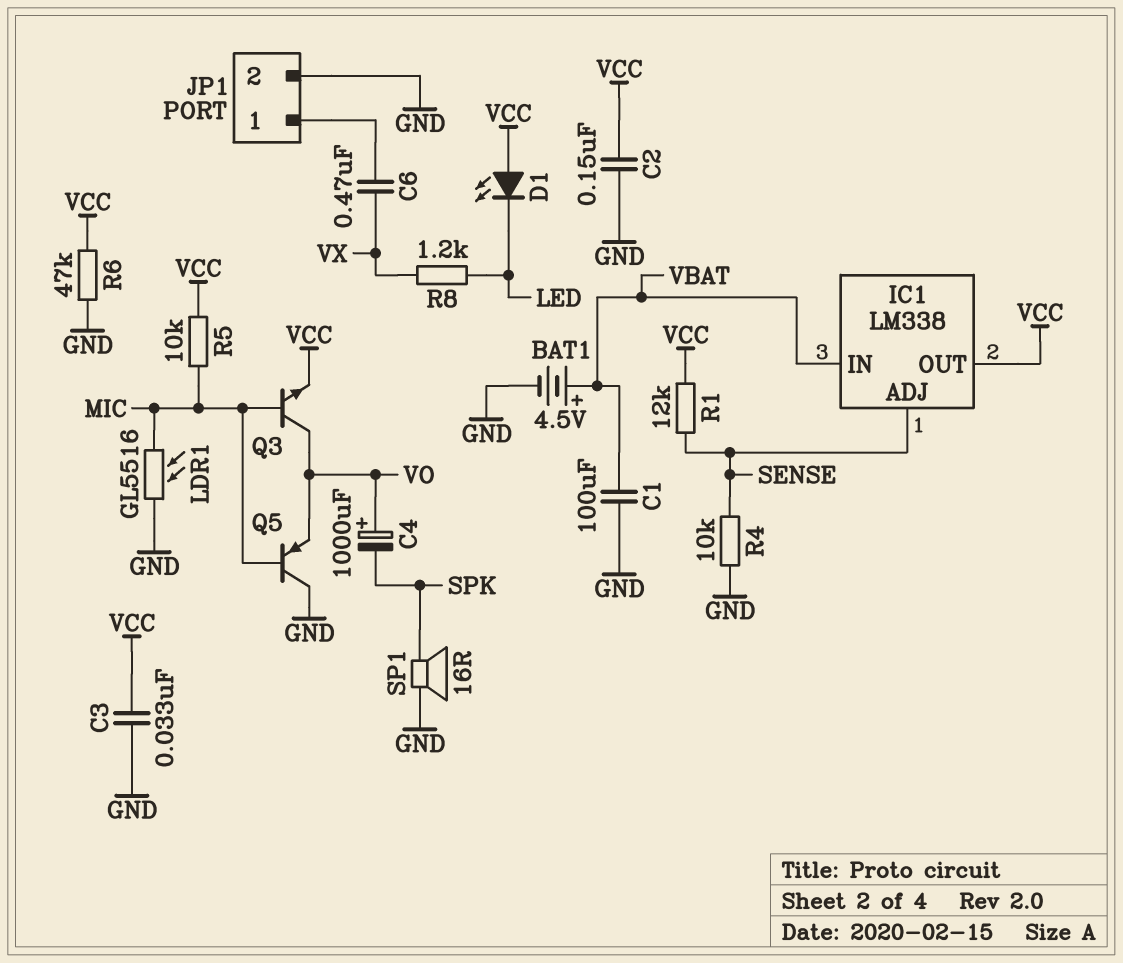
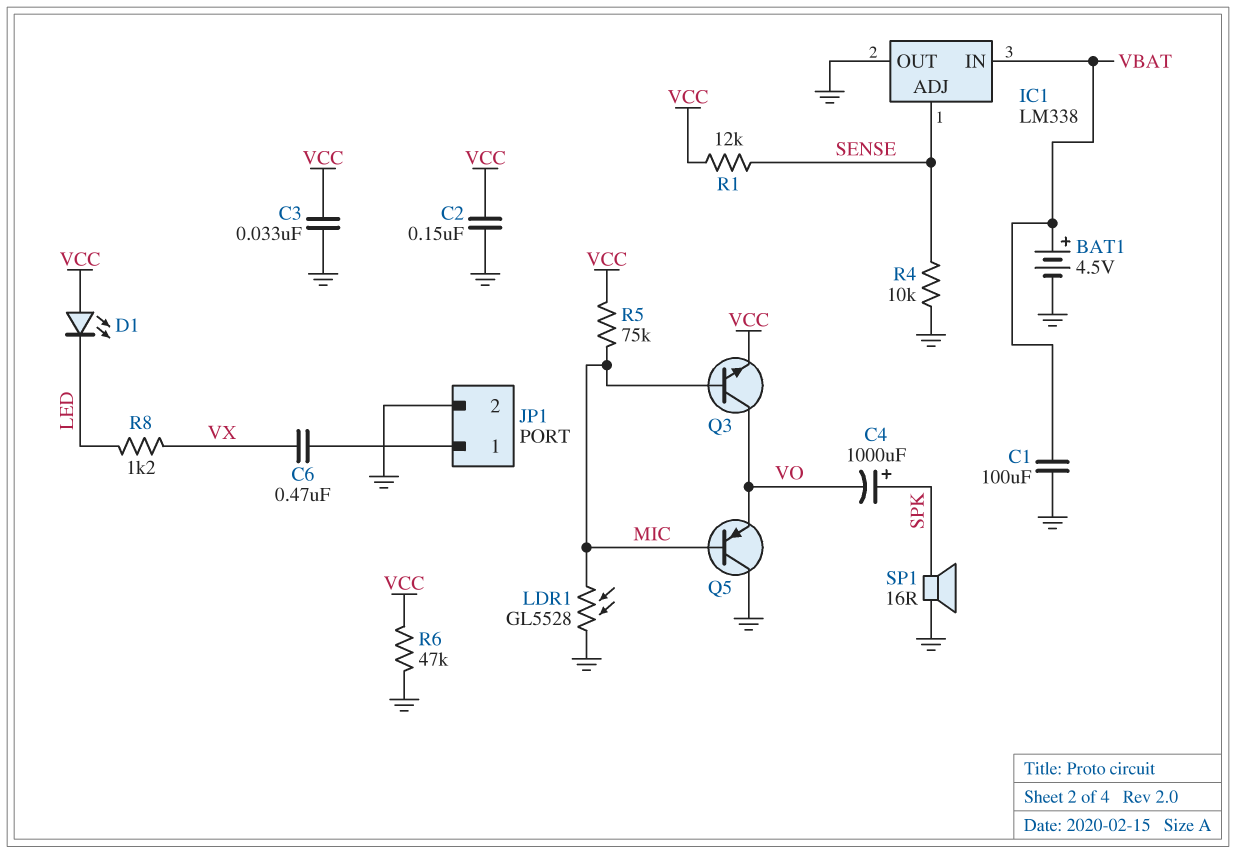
C4: 1000uF (plus VO, minus SPK) -> 1000uF (plus SPK, minus VO)
IC1 pin OUT: VCC -> GND
LDR1: GL5516 (GND, MIC) -> GL5528 (GND, MIC)
R5: 10k (MIC, VCC) -> 75k (MIC, VCC)

